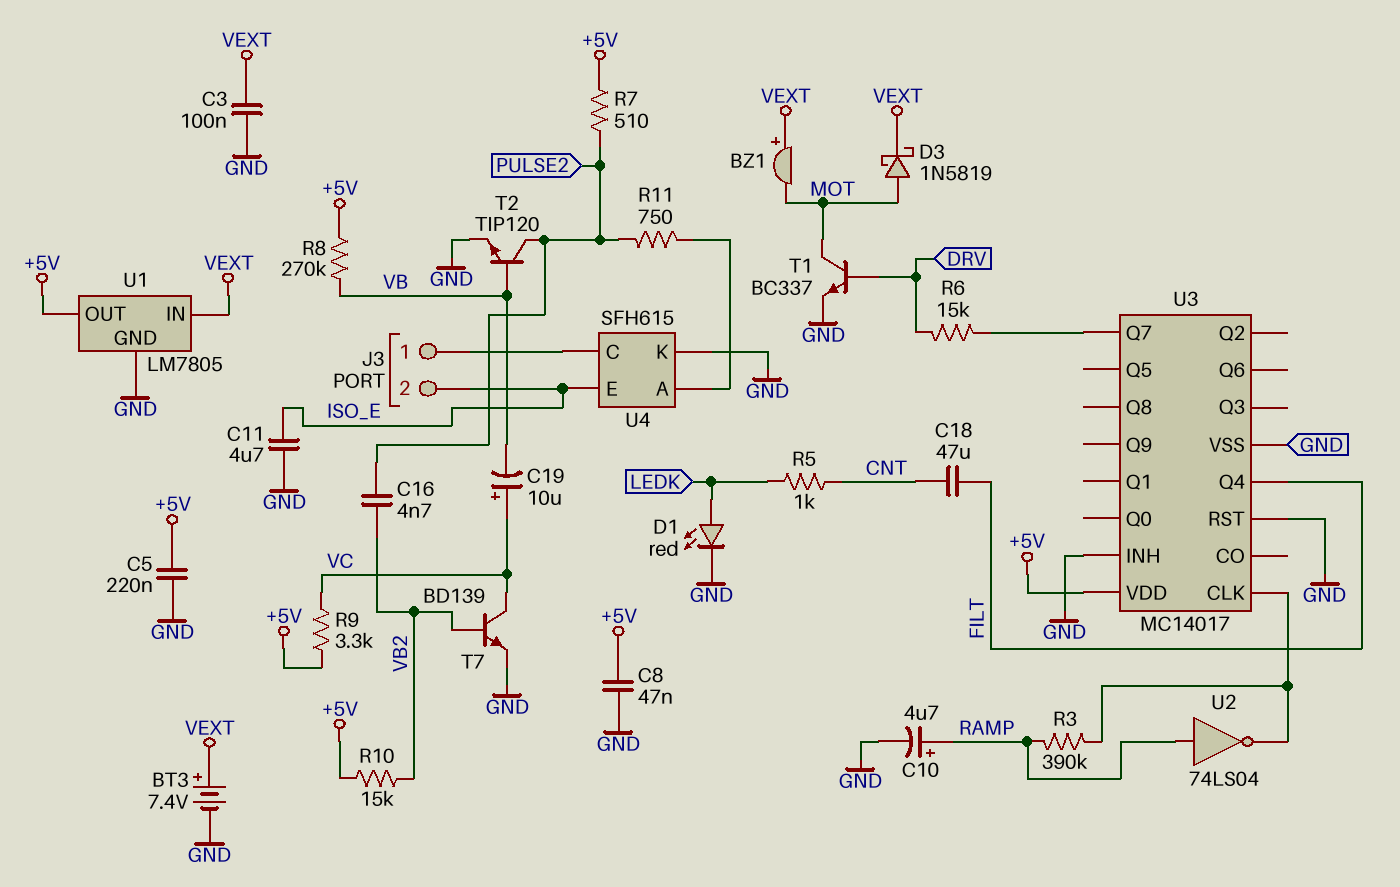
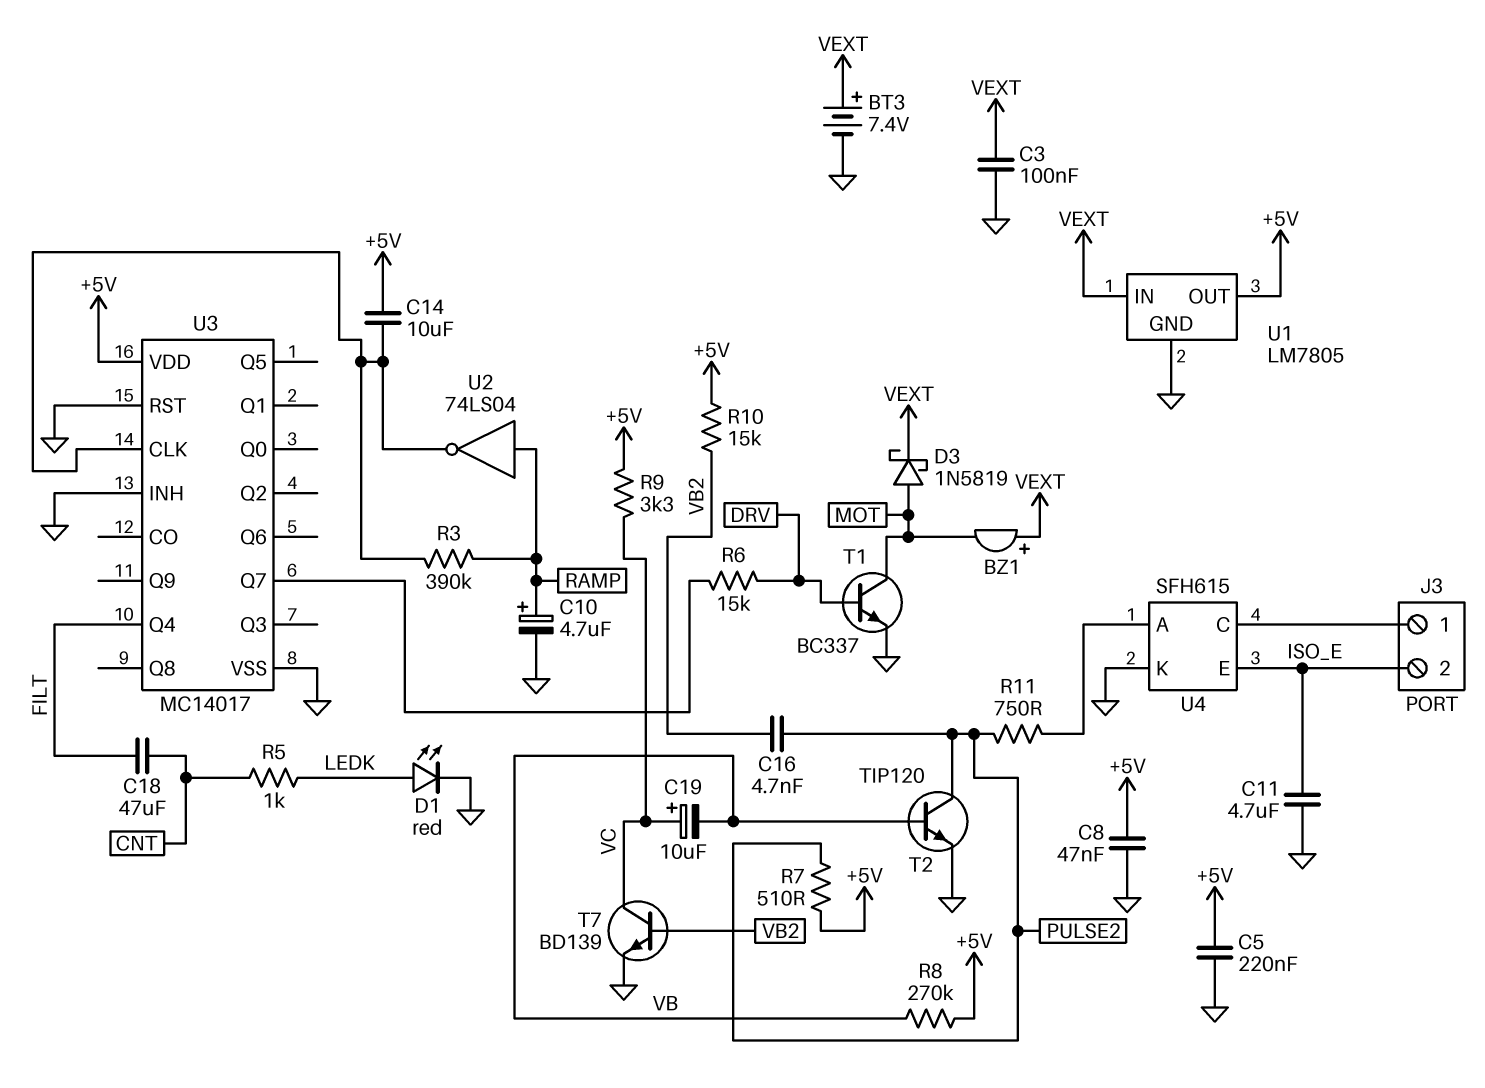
C14: none -> 10uF (+5V, U3/CLK)

